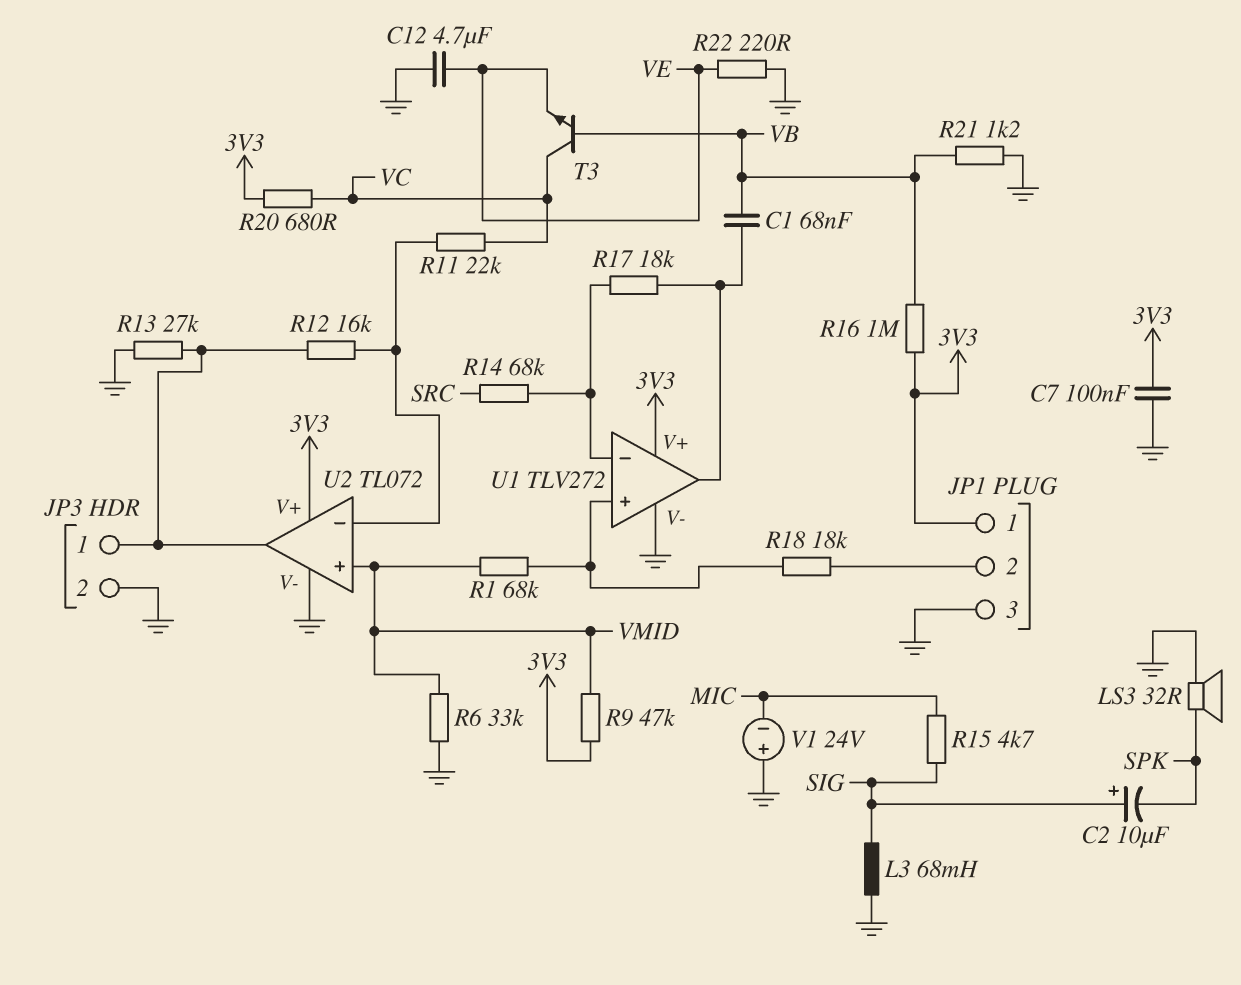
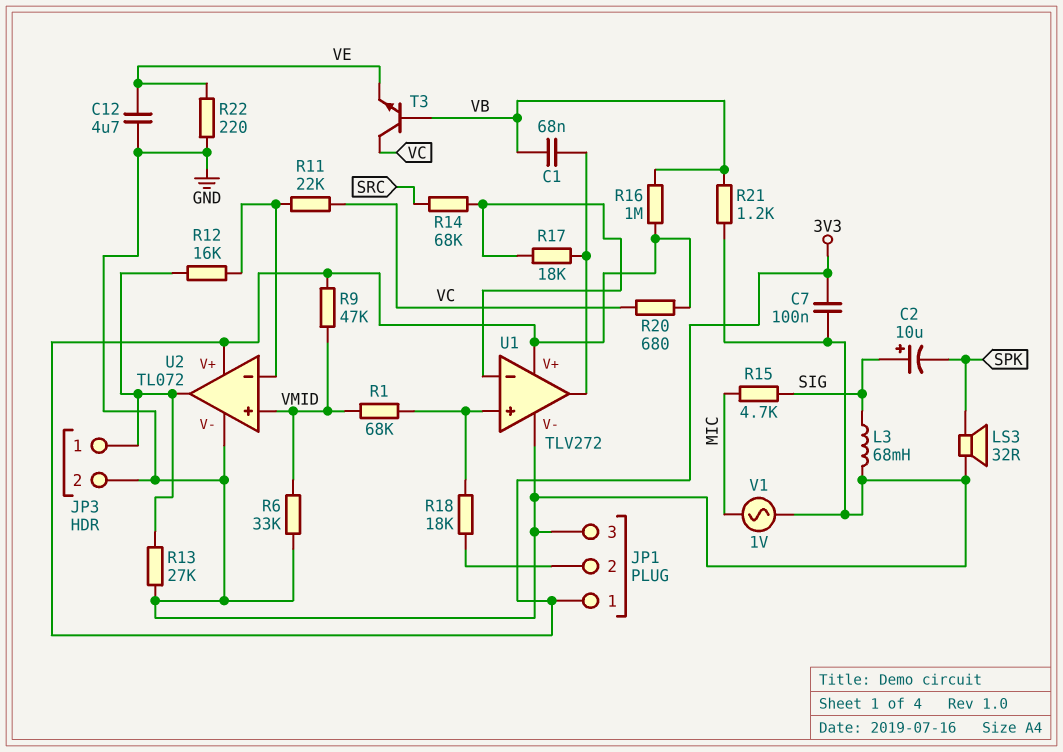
V1: 24V (plus GND, minus MIC) -> AC 1V (GND, MIC)

